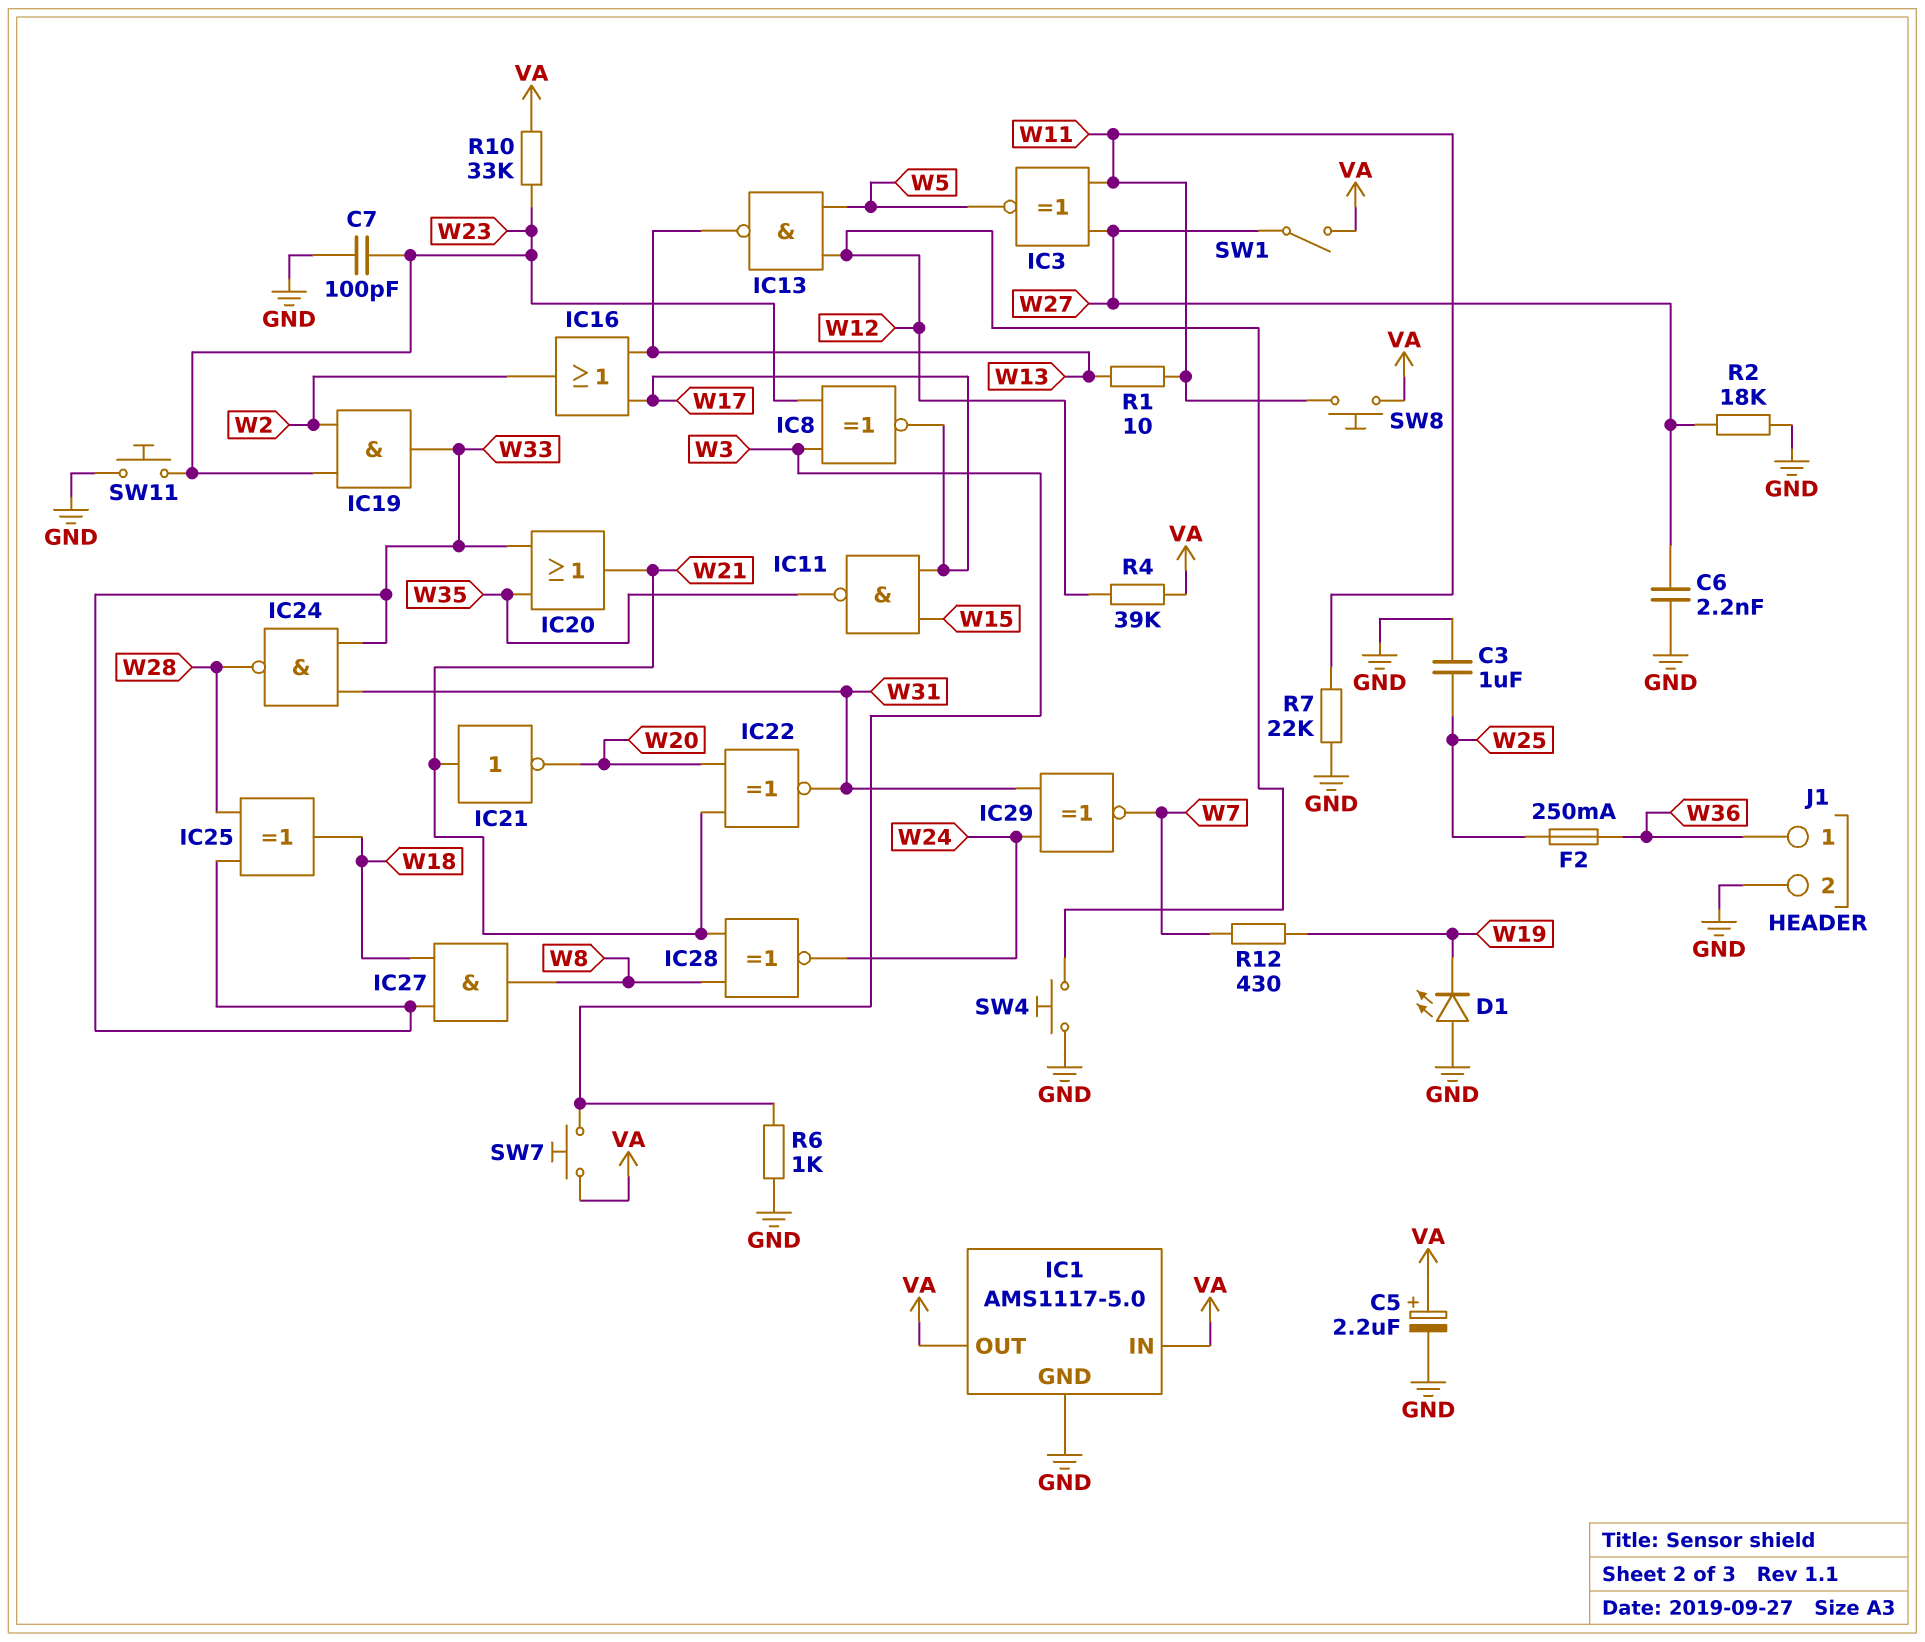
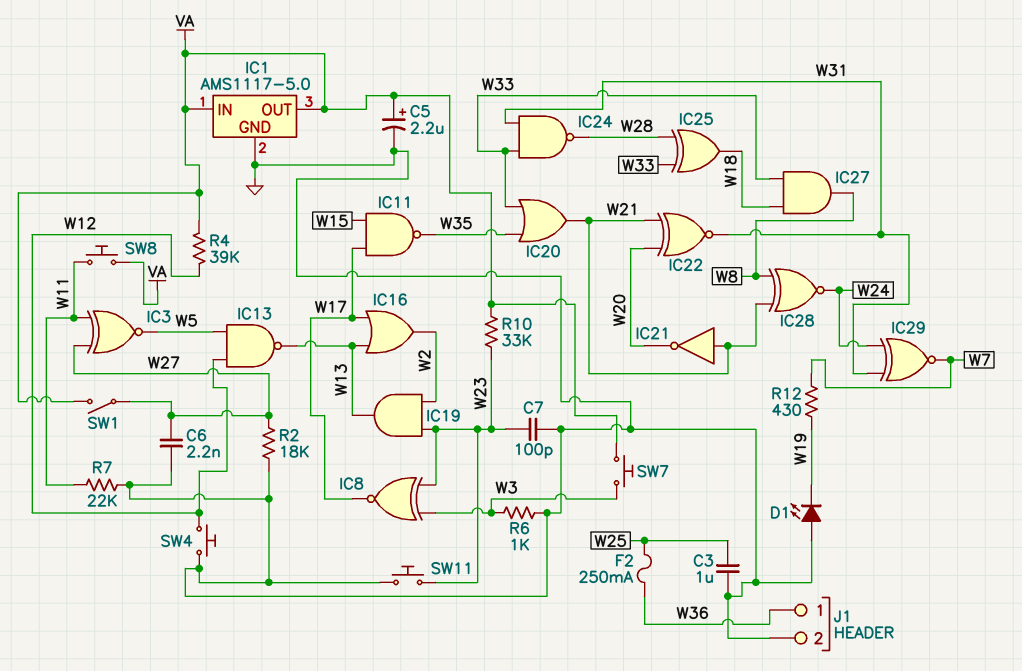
IC19: AND (in W2, in W23, out W33) -> AND (in W2, in W23, out W13)
R1: 10 (W11, W13) -> none

